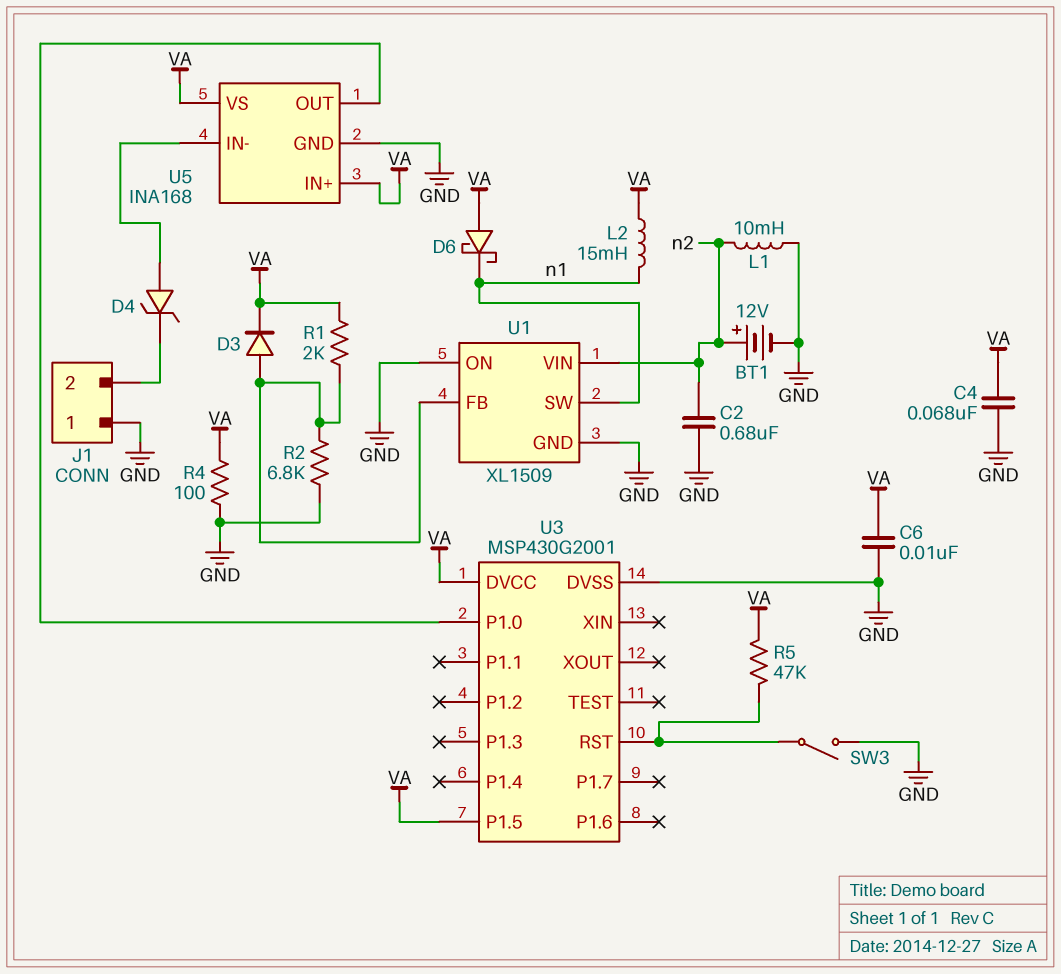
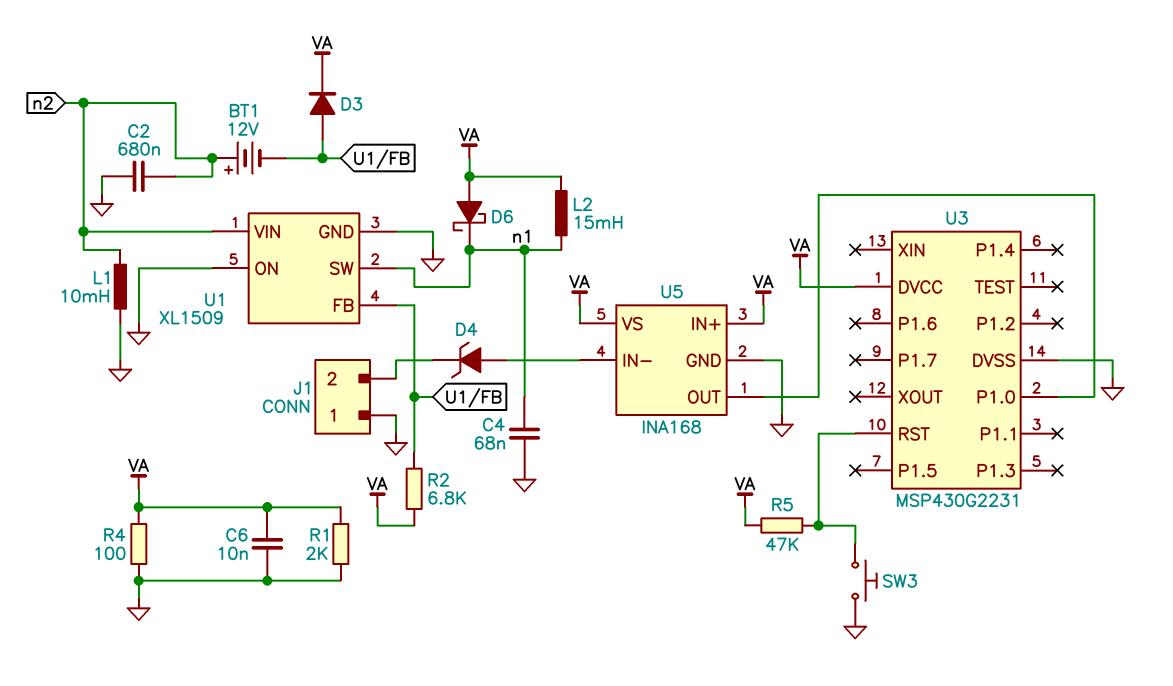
BT1: 12V (plus n2, minus GND) -> 12V (plus n2, minus U1/FB)
C4: 68nF (GND, VA) -> 68nF (GND, n1)
R1: 2k (U1/FB, VA) -> 2k (GND, VA)
R2: 6.8k (GND, U1/FB) -> 6.8k (U1/FB, VA)
SW3: switch (GND, U3/RST) -> button (GND, U3/RST)
U3: MSP430G2001 -> MSP430G2231
U3 pin P1.5: VA -> none

